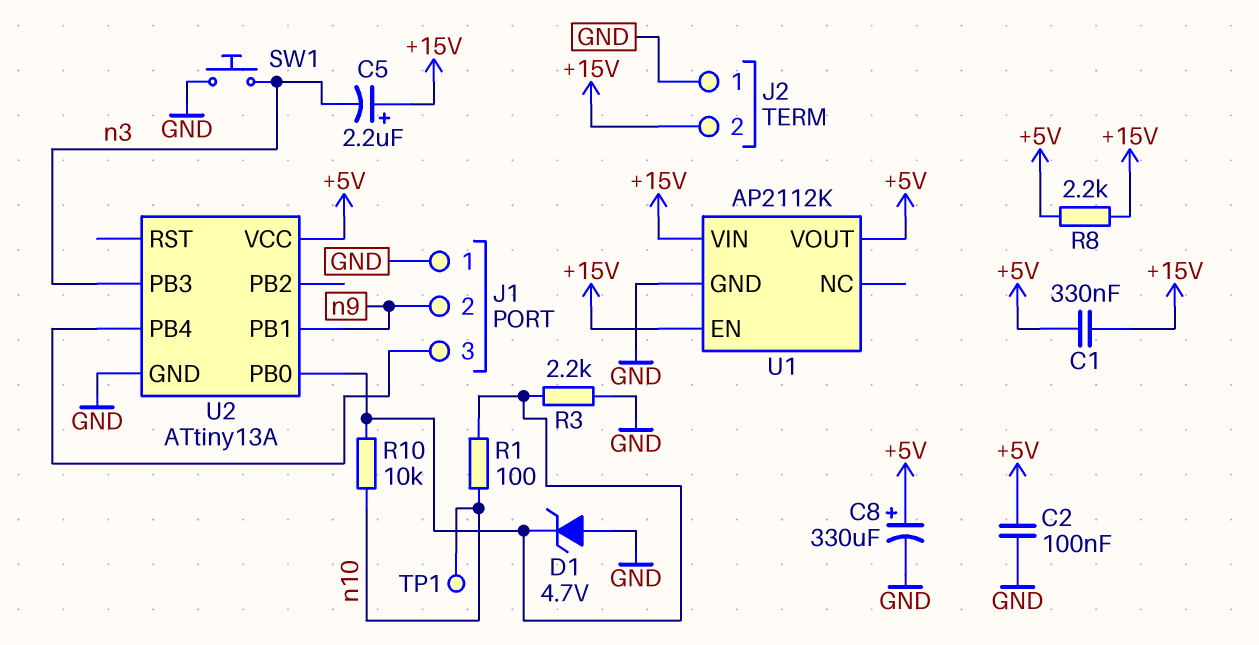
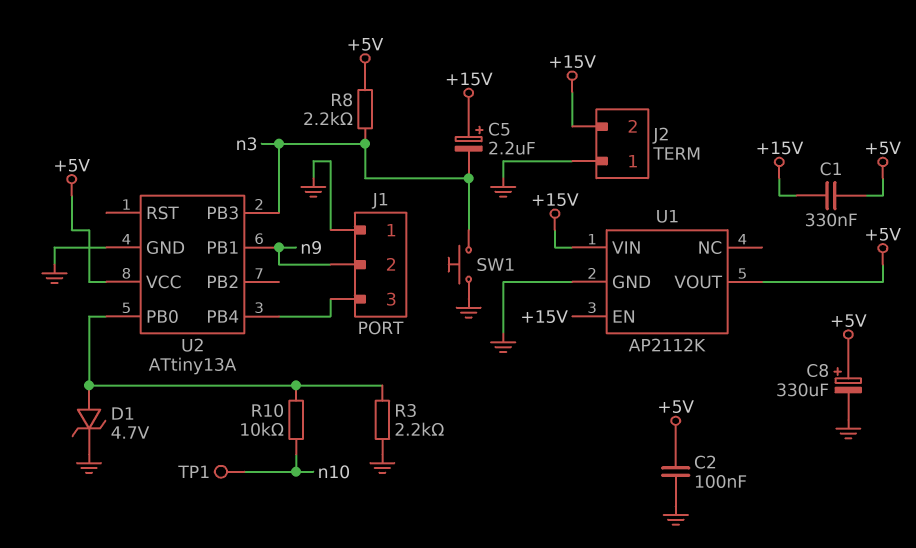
D1: zener 4.7V (A GND, K U2/PB0) -> zener 4.7V (A U2/PB0, K GND)
R1: 100 (U2/PB0, n10) -> none
R8: 2.2k (+5V, +15V) -> 2.2k (+5V, n3)

